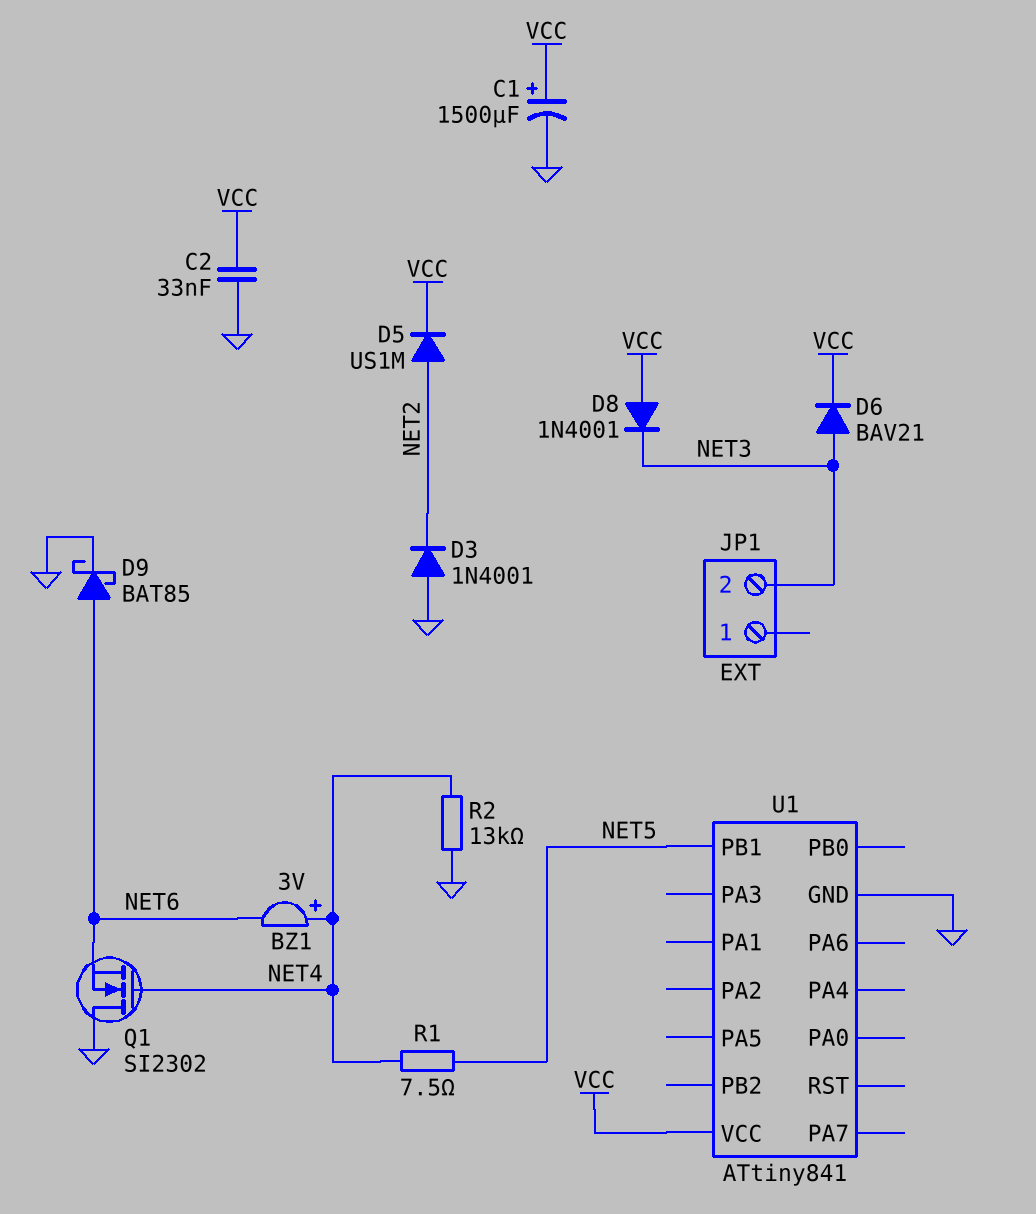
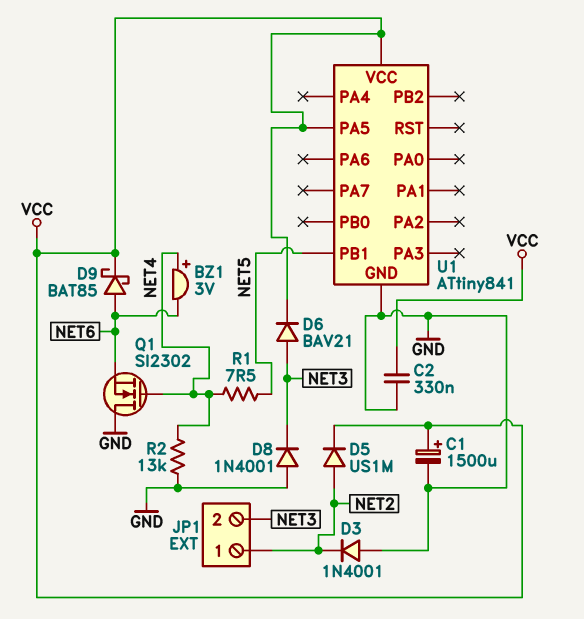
C2: 33nF (GND, VCC) -> 330nF (GND, VCC)
D8: diode 1N4001 (A VCC, K NET3) -> diode 1N4001 (A GND, K NET3)
D9: schottky BAT85 (A NET6, K GND) -> schottky BAT85 (A NET6, K VCC)
JP1 pin 1: none -> NET2
U1 pin PA5: none -> VCC

